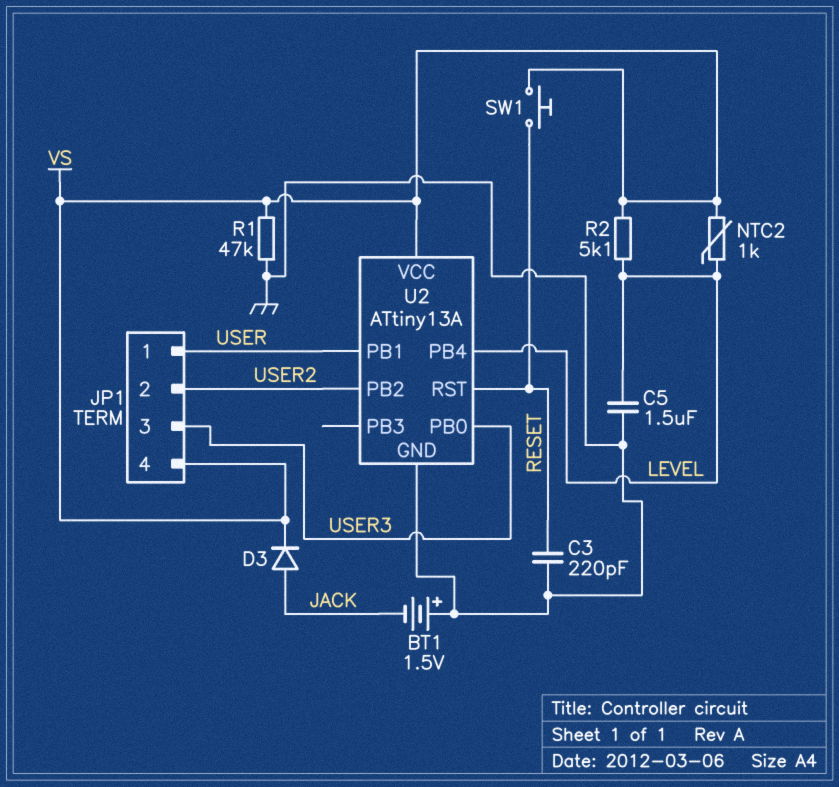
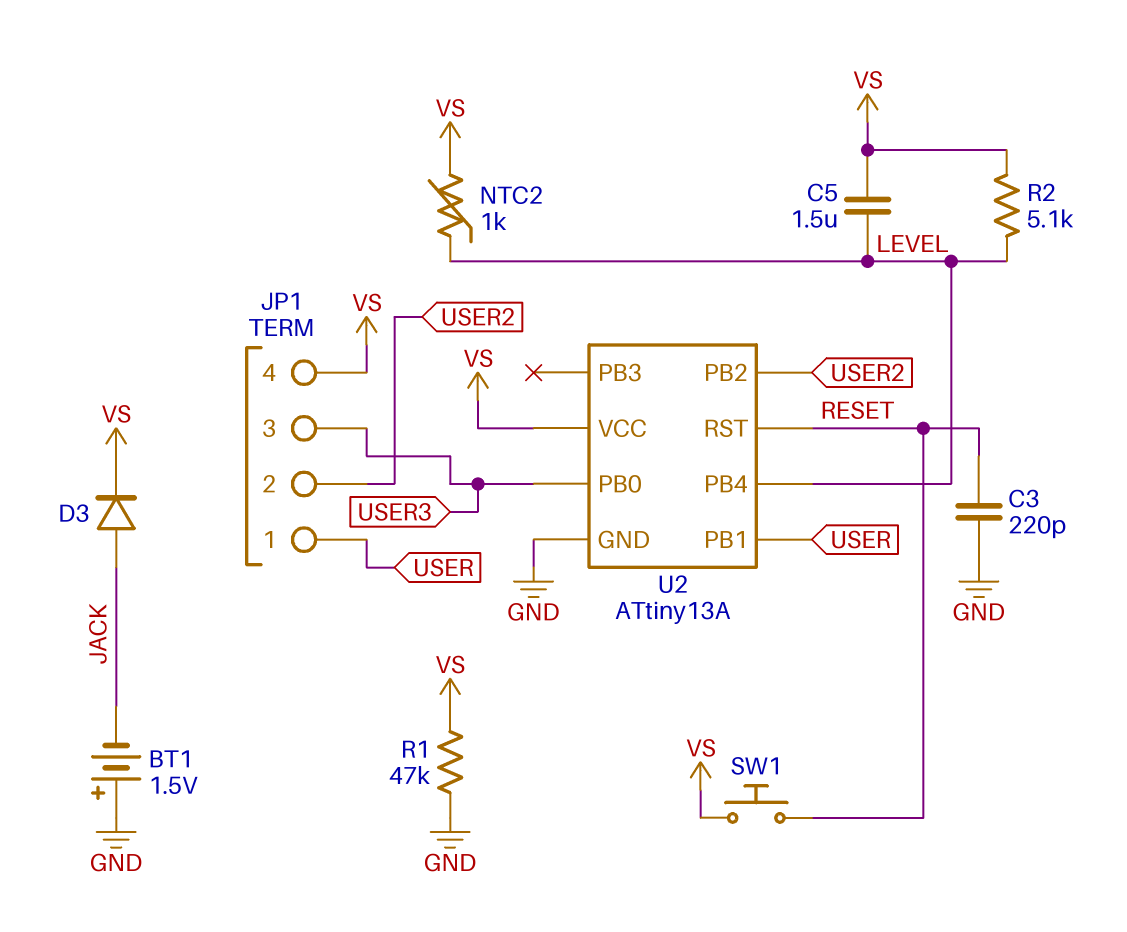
C5: 1.5uF (GND, LEVEL) -> 1.5uF (LEVEL, VS)

